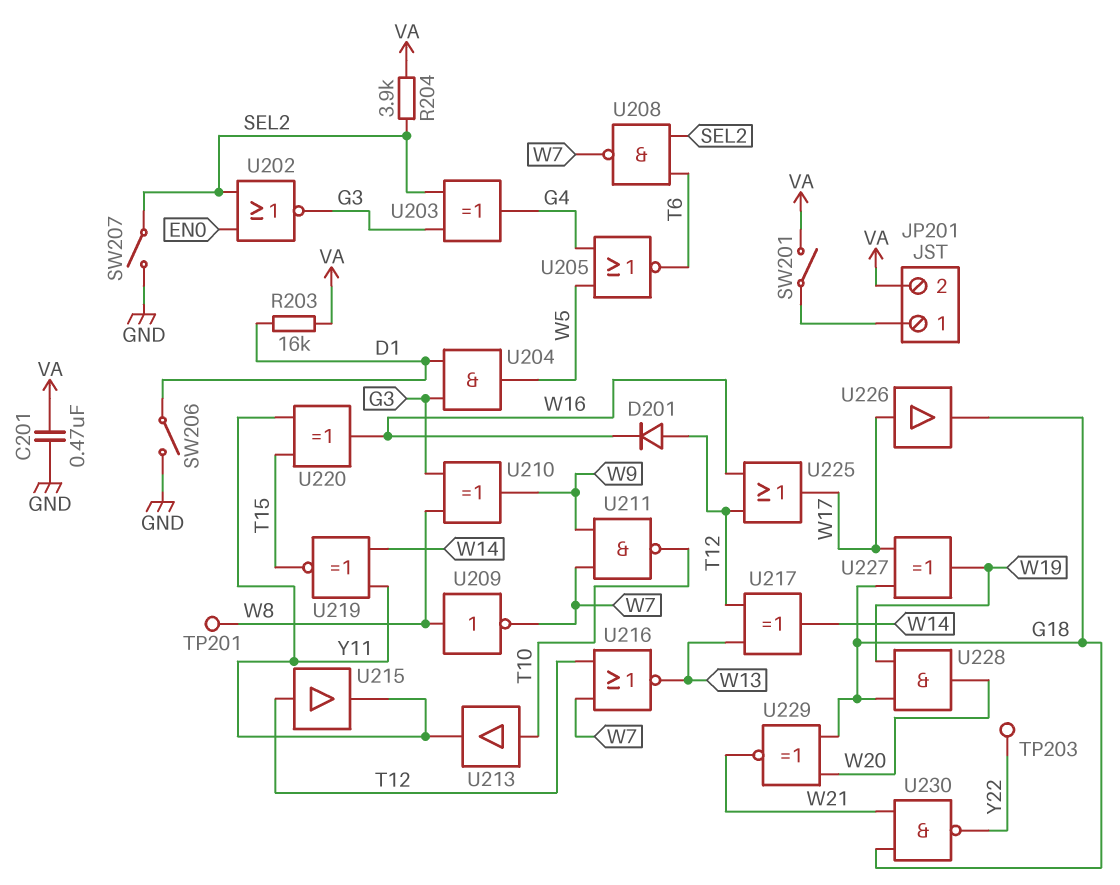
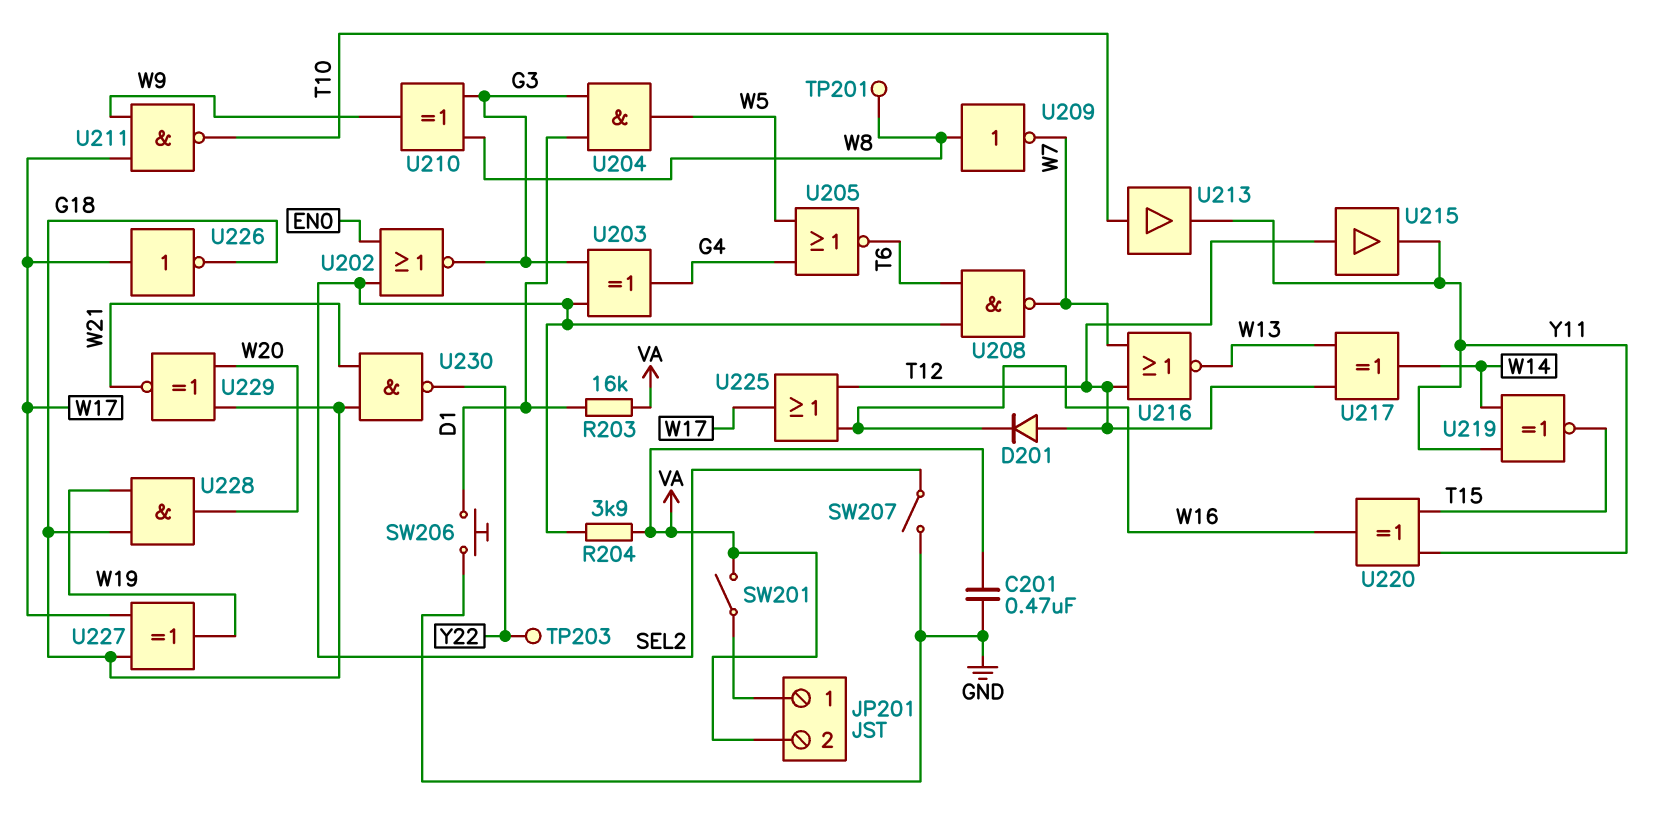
SW206: switch (D1, GND) -> button (D1, GND)
U211: NAND (in W7, in W9, out T10) -> NAND (in W9, in W17, out T10)
U226: buffer (in W17, out G18) -> NOT (in W17, out G18)

